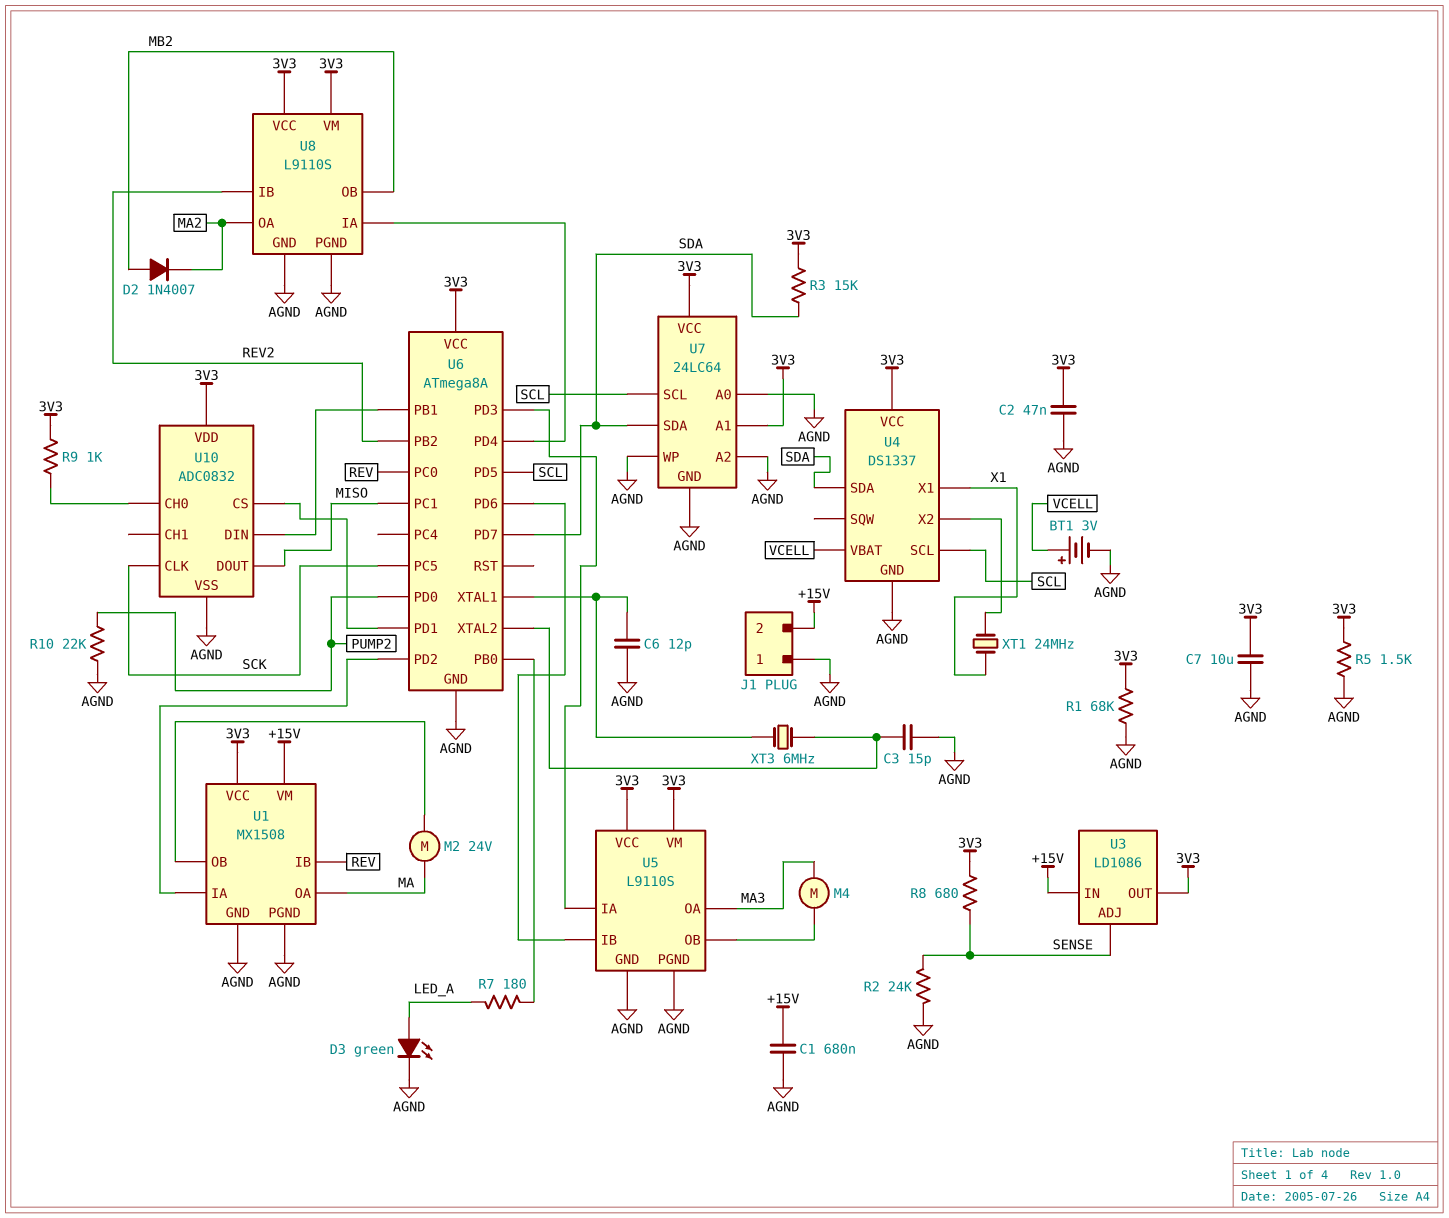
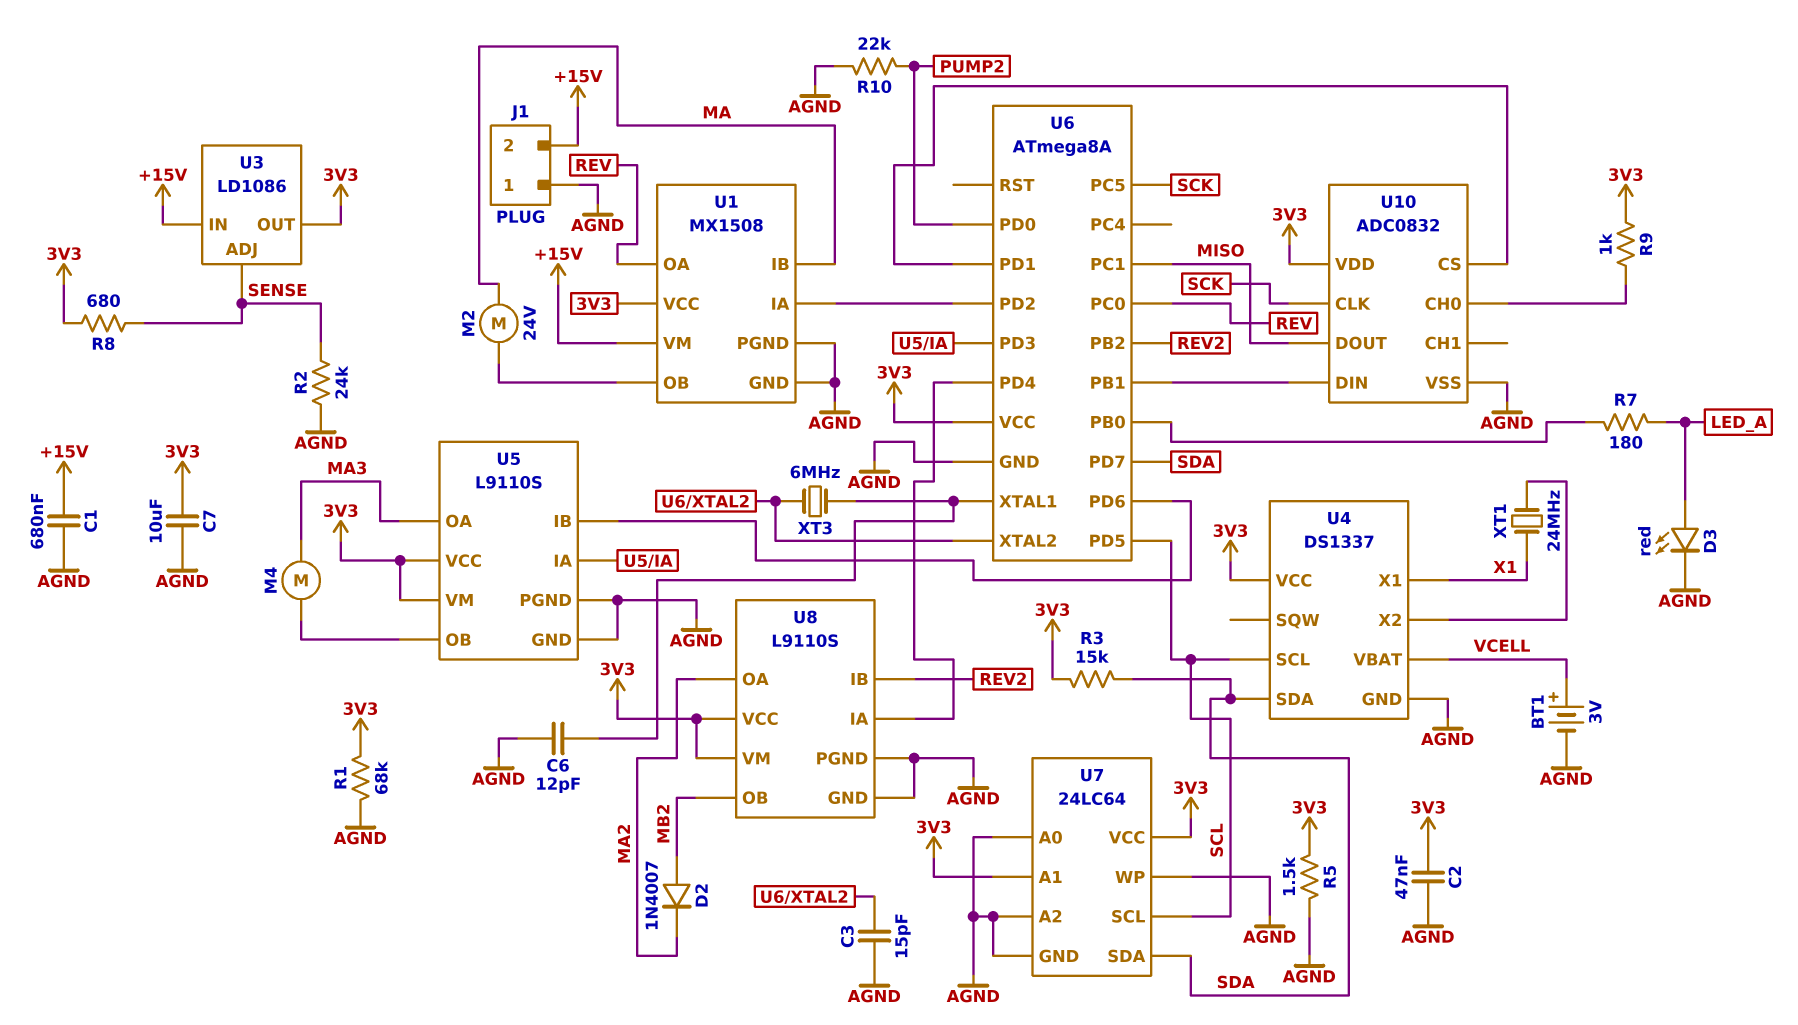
D3: LED green (A LED_A, K AGND) -> LED red (A LED_A, K AGND)
U1 pin IB: REV -> MA
U1 pin OA: MA -> REV

